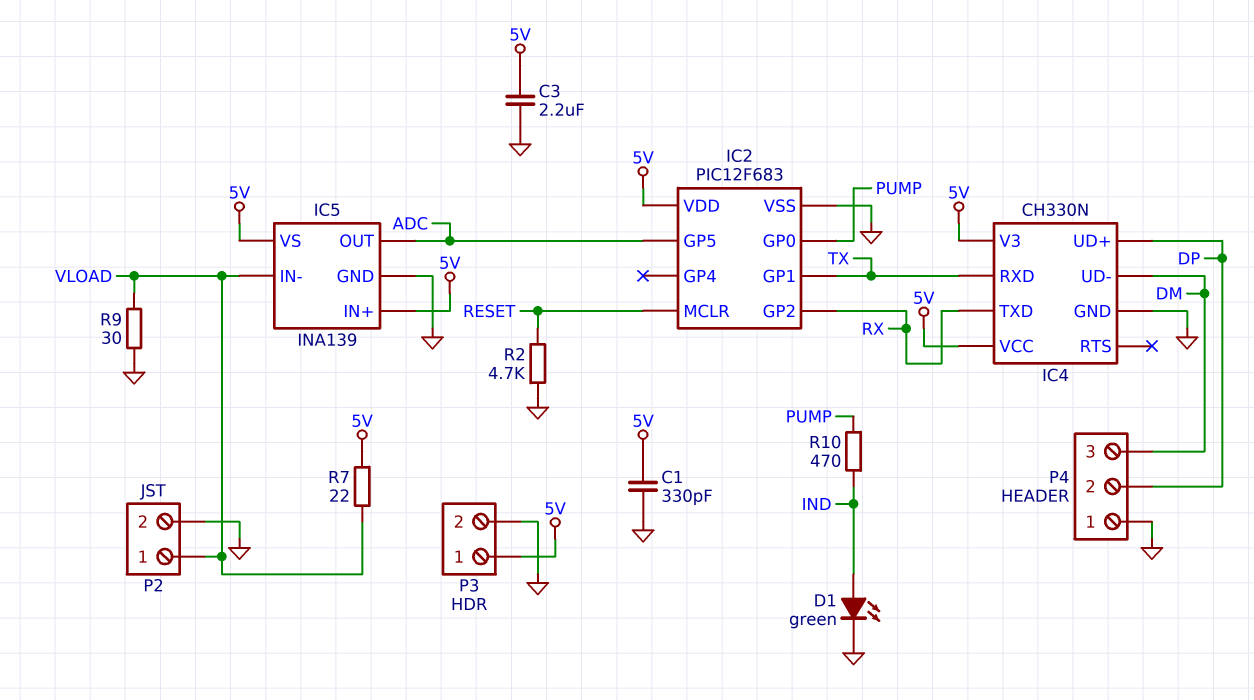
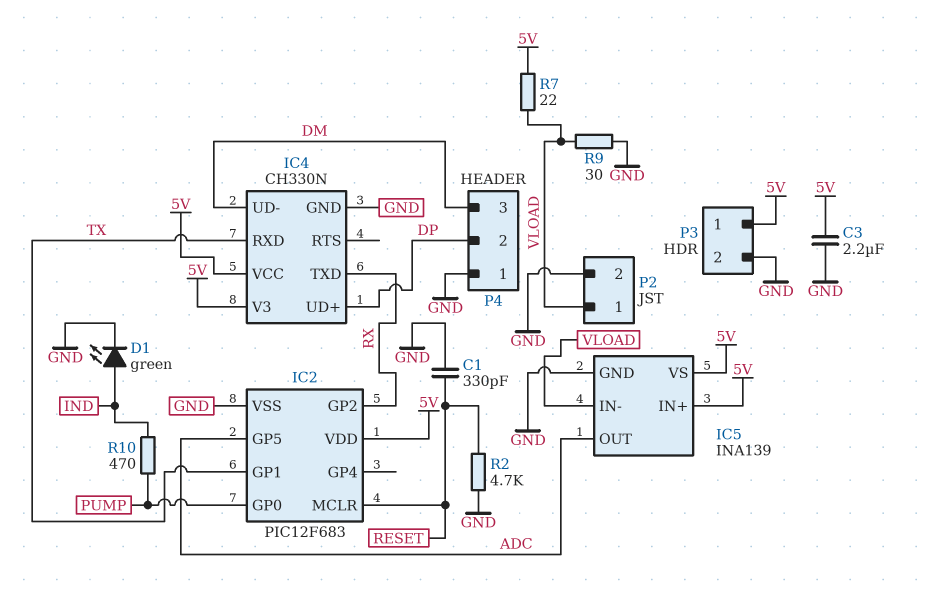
C1: 330pF (5V, GND) -> 330pF (GND, RESET)

